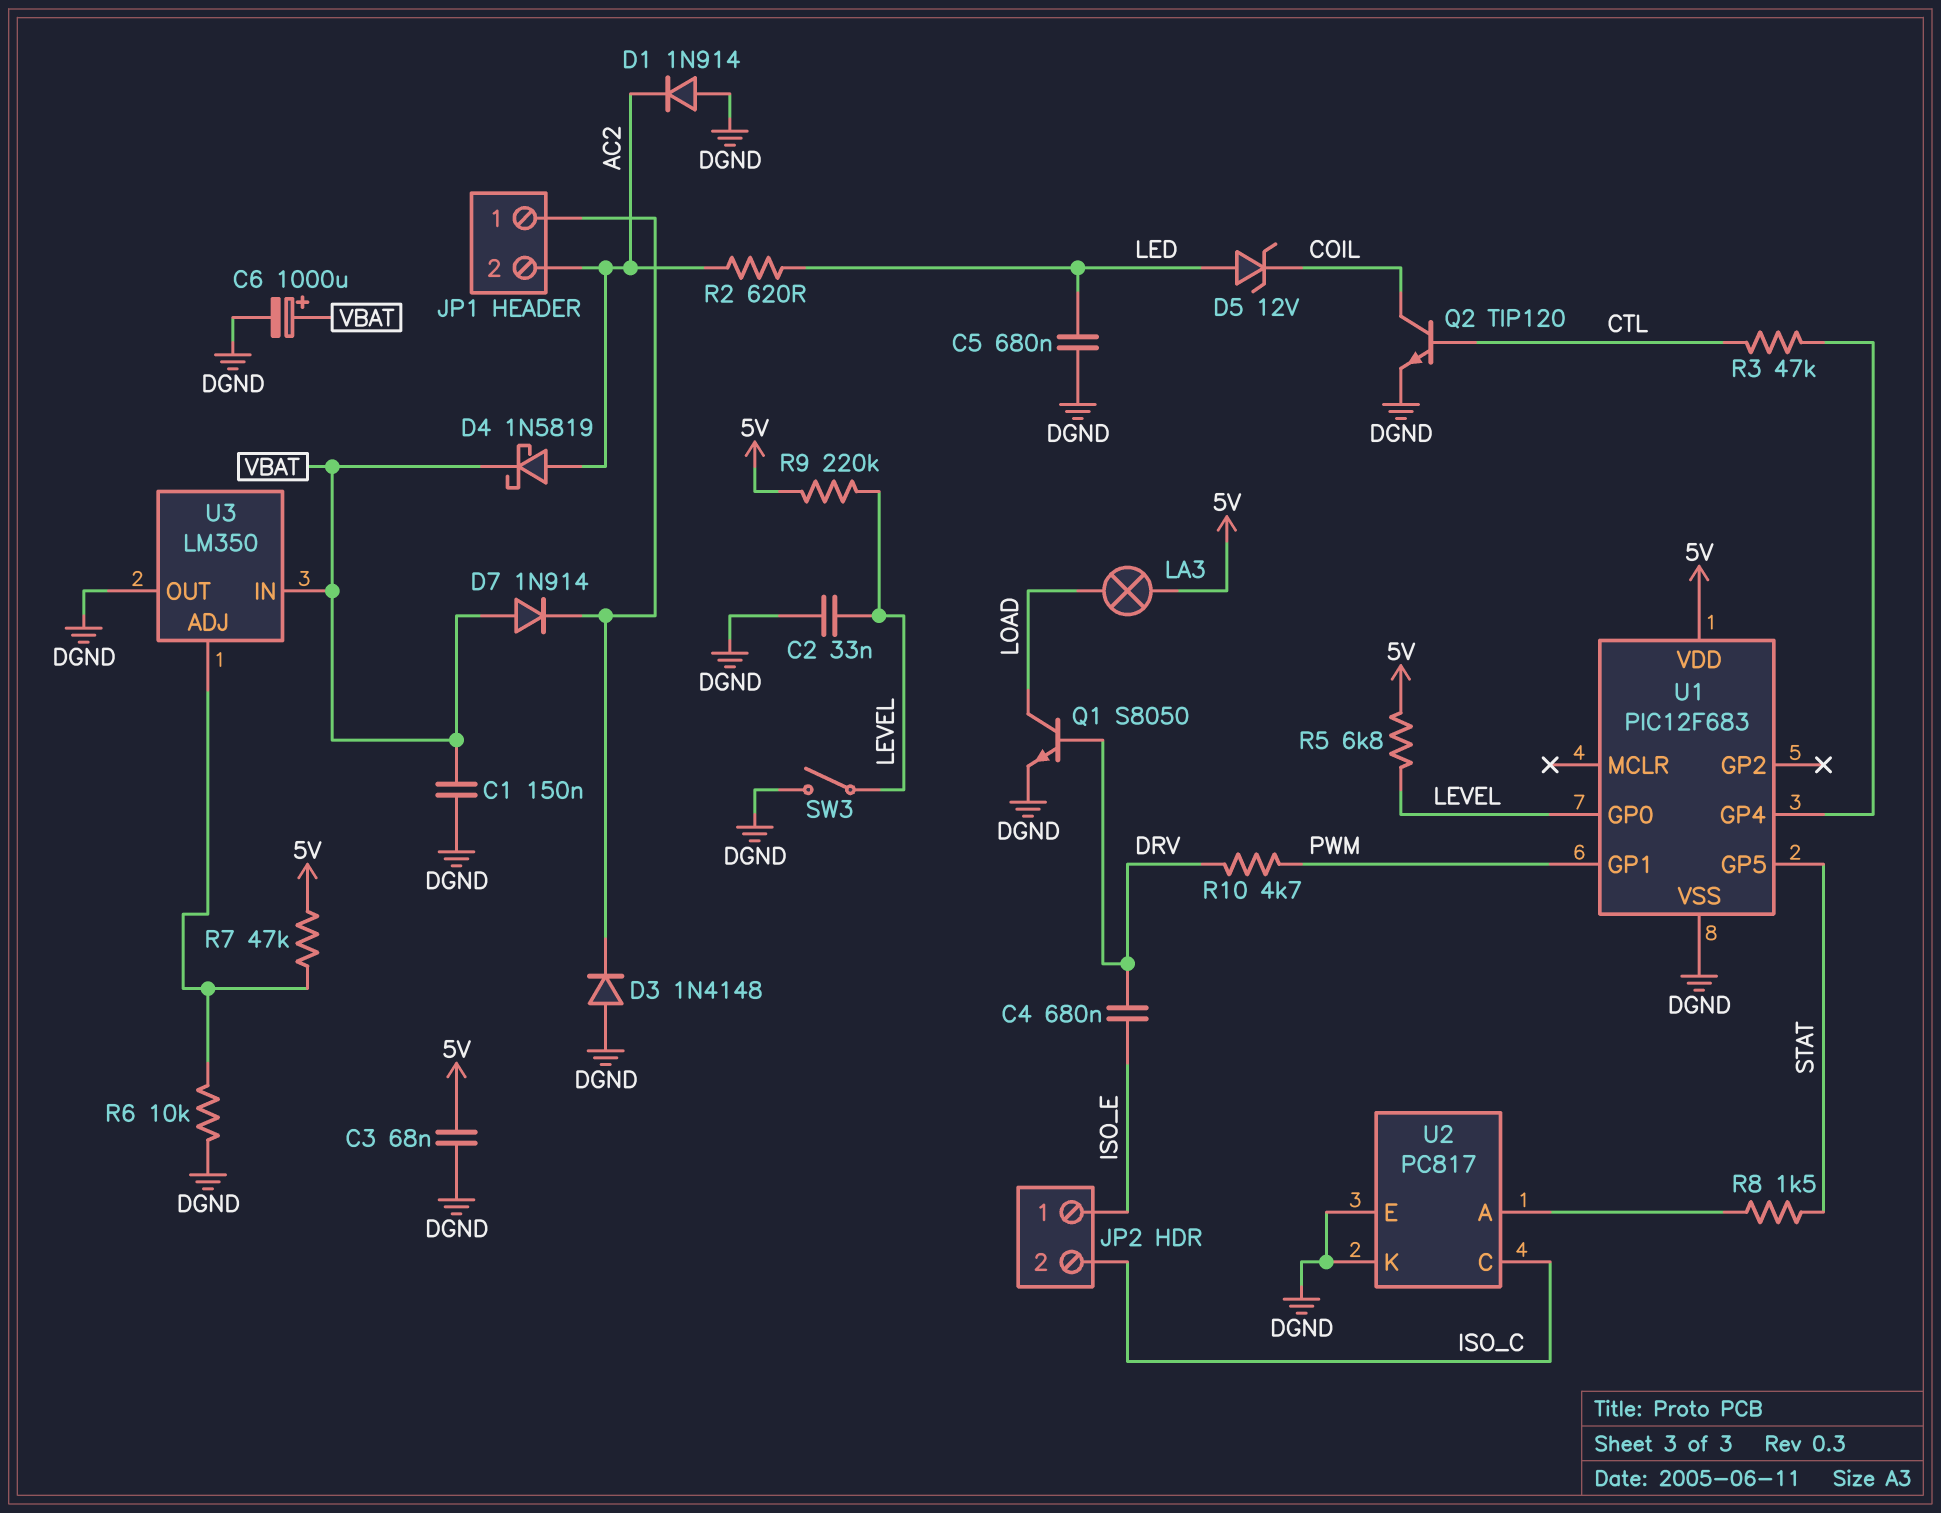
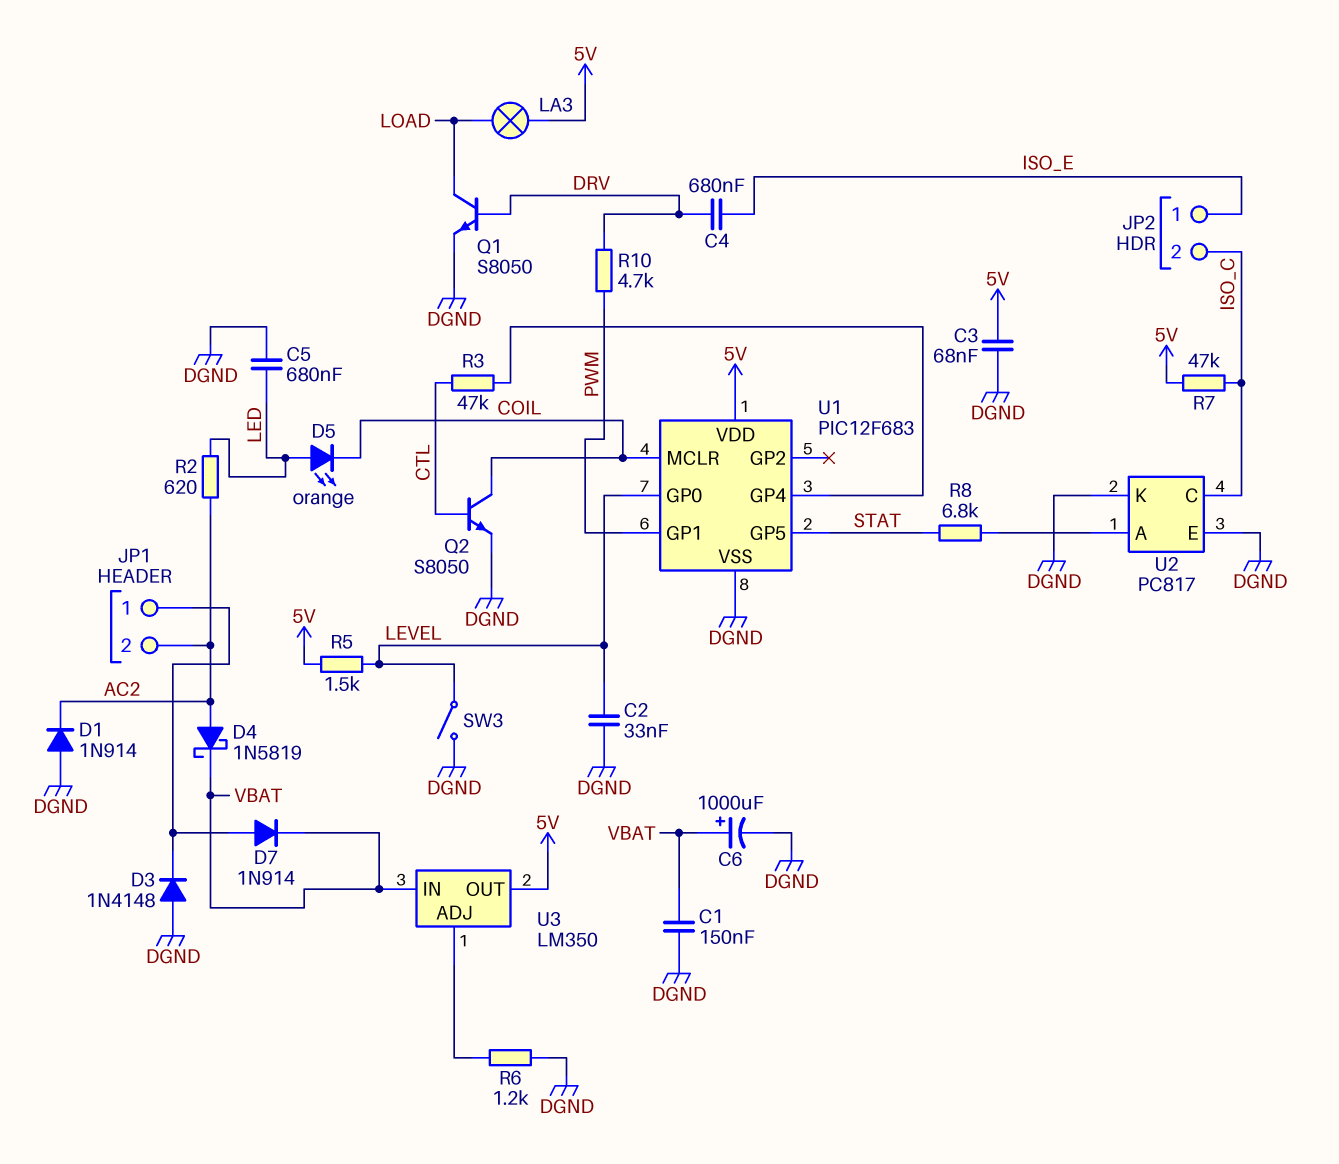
D5: zener 12V (A LED, K COIL) -> LED orange (A LED, K COIL)
D7: diode 1N914 (A VBAT, K JP1/1) -> diode 1N914 (A JP1/1, K VBAT)
Q2: NPN TIP120 (B CTL, C COIL, E DGND) -> NPN S8050 (B CTL, C COIL, E DGND)
R5: 6.8k (5V, LEVEL) -> 1.5k (5V, LEVEL)
R6: 10k (DGND, U3/ADJ) -> 1.2k (DGND, U3/ADJ)
R7: 47k (5V, U3/ADJ) -> 47k (5V, ISO_C)
R8: 1.5k (STAT, U2/A) -> 6.8k (STAT, U2/A)
R9: 220k (5V, LEVEL) -> none
U1 pin MCLR: none -> COIL
U3 pin OUT: DGND -> 5V

